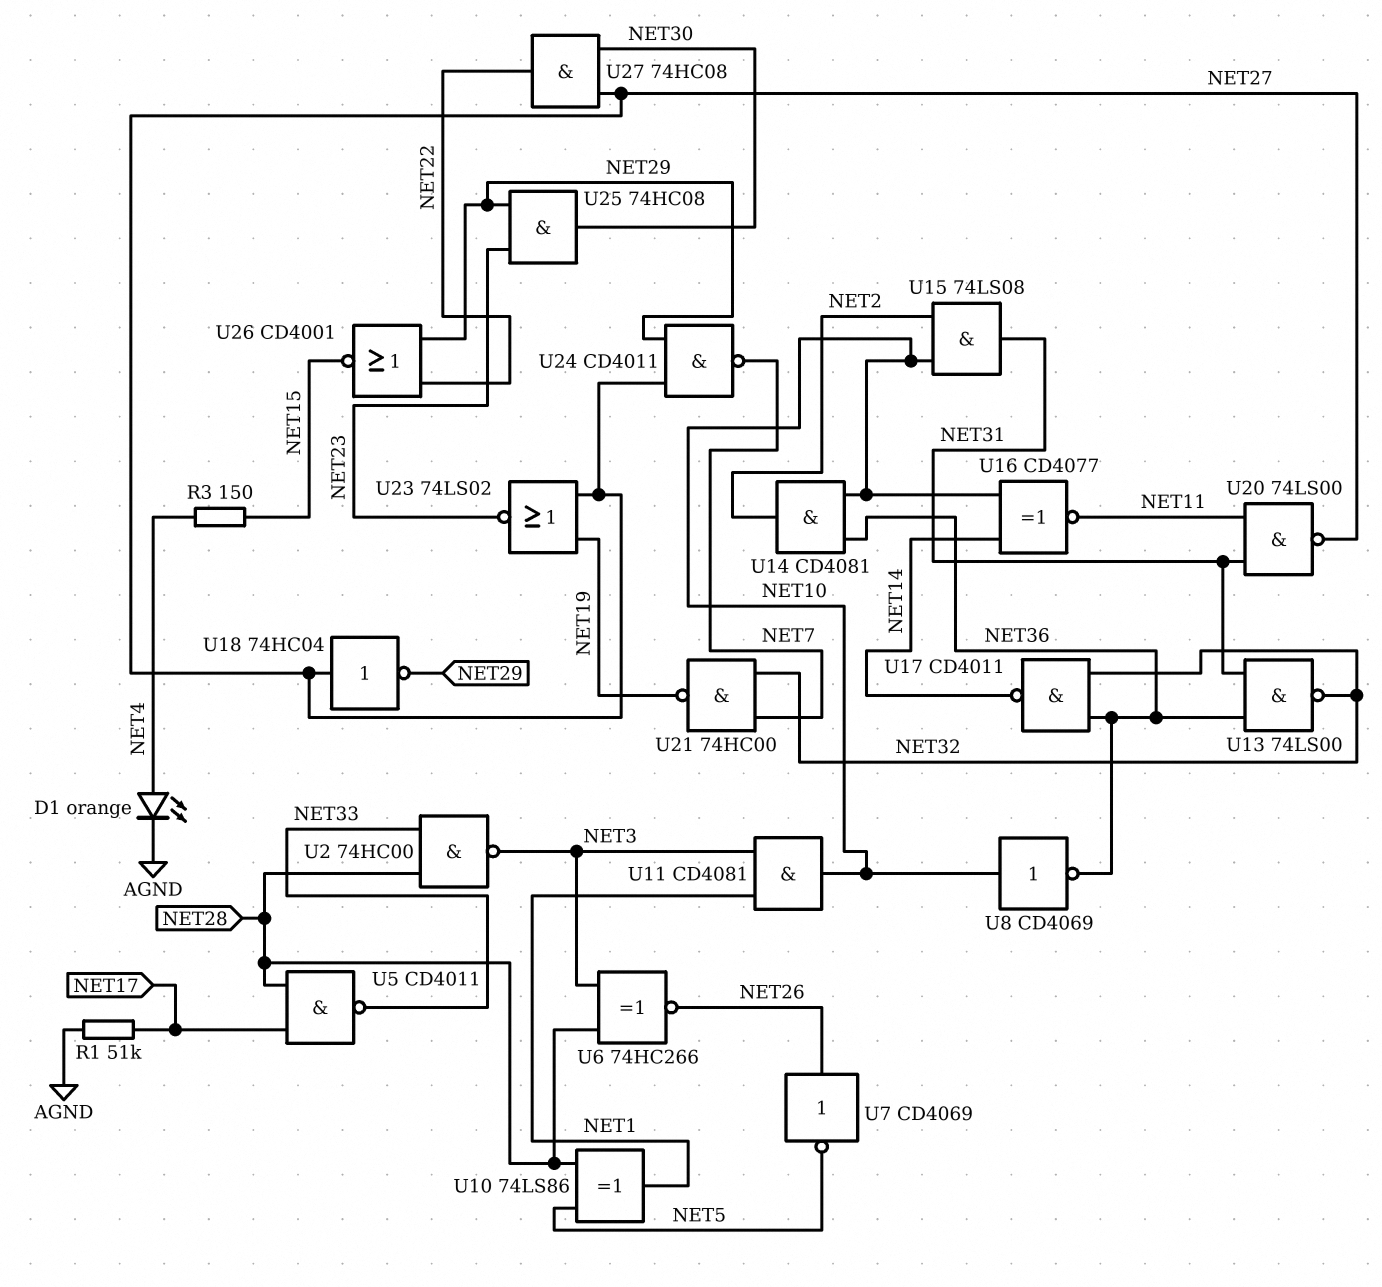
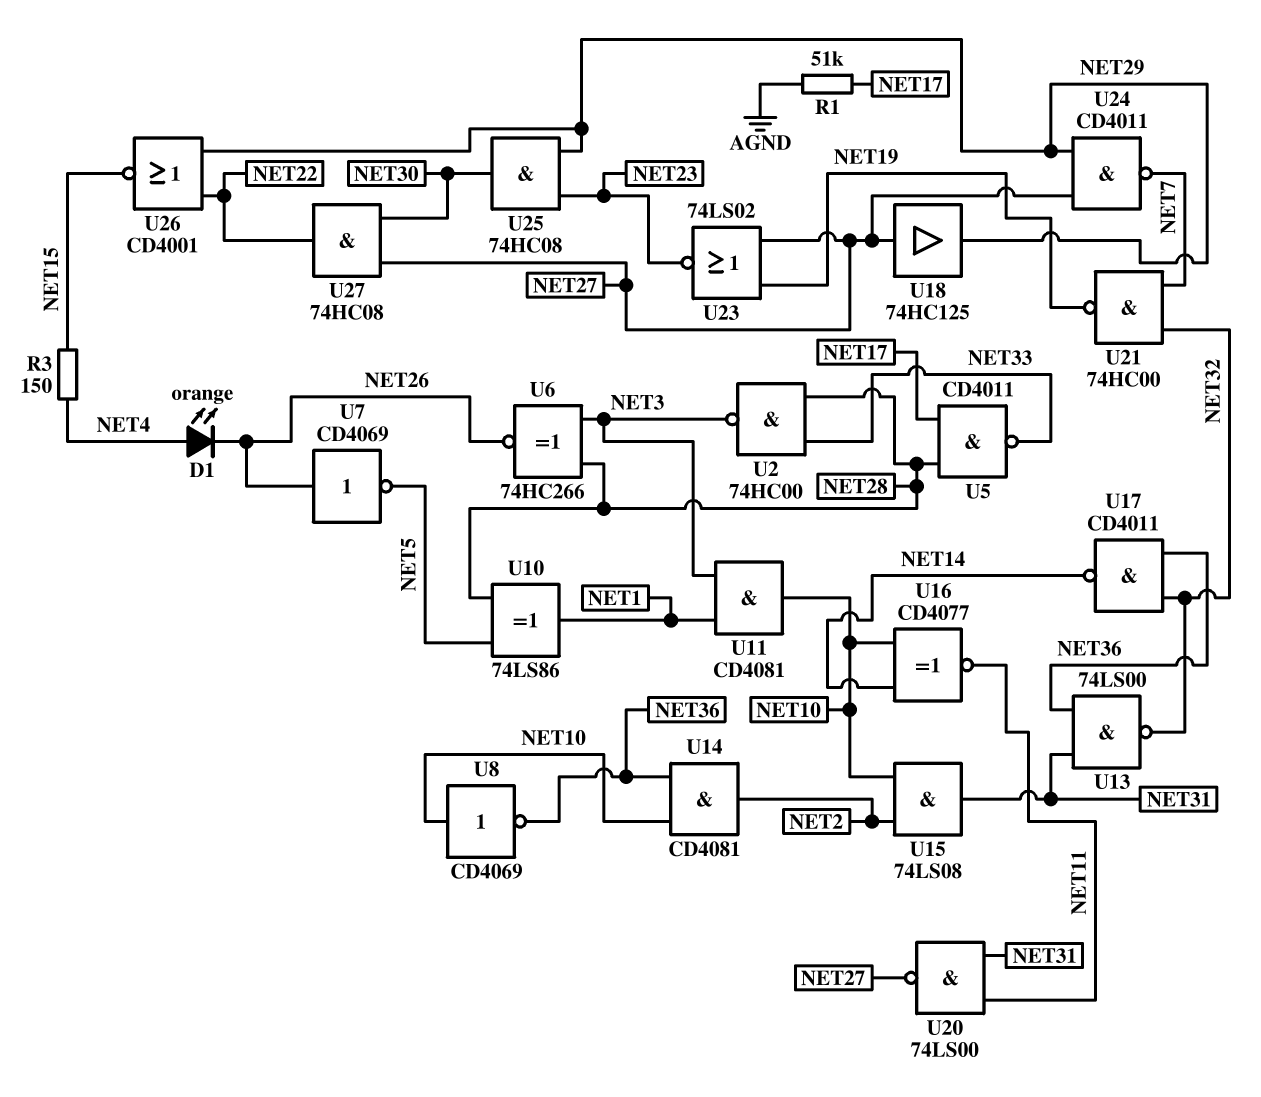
D1: LED orange (A NET4, K AGND) -> LED orange (A NET4, K NET26)
U18: NOT 74HC04 (in NET27, out NET29) -> buffer 74HC125 (in NET27, out NET29)

